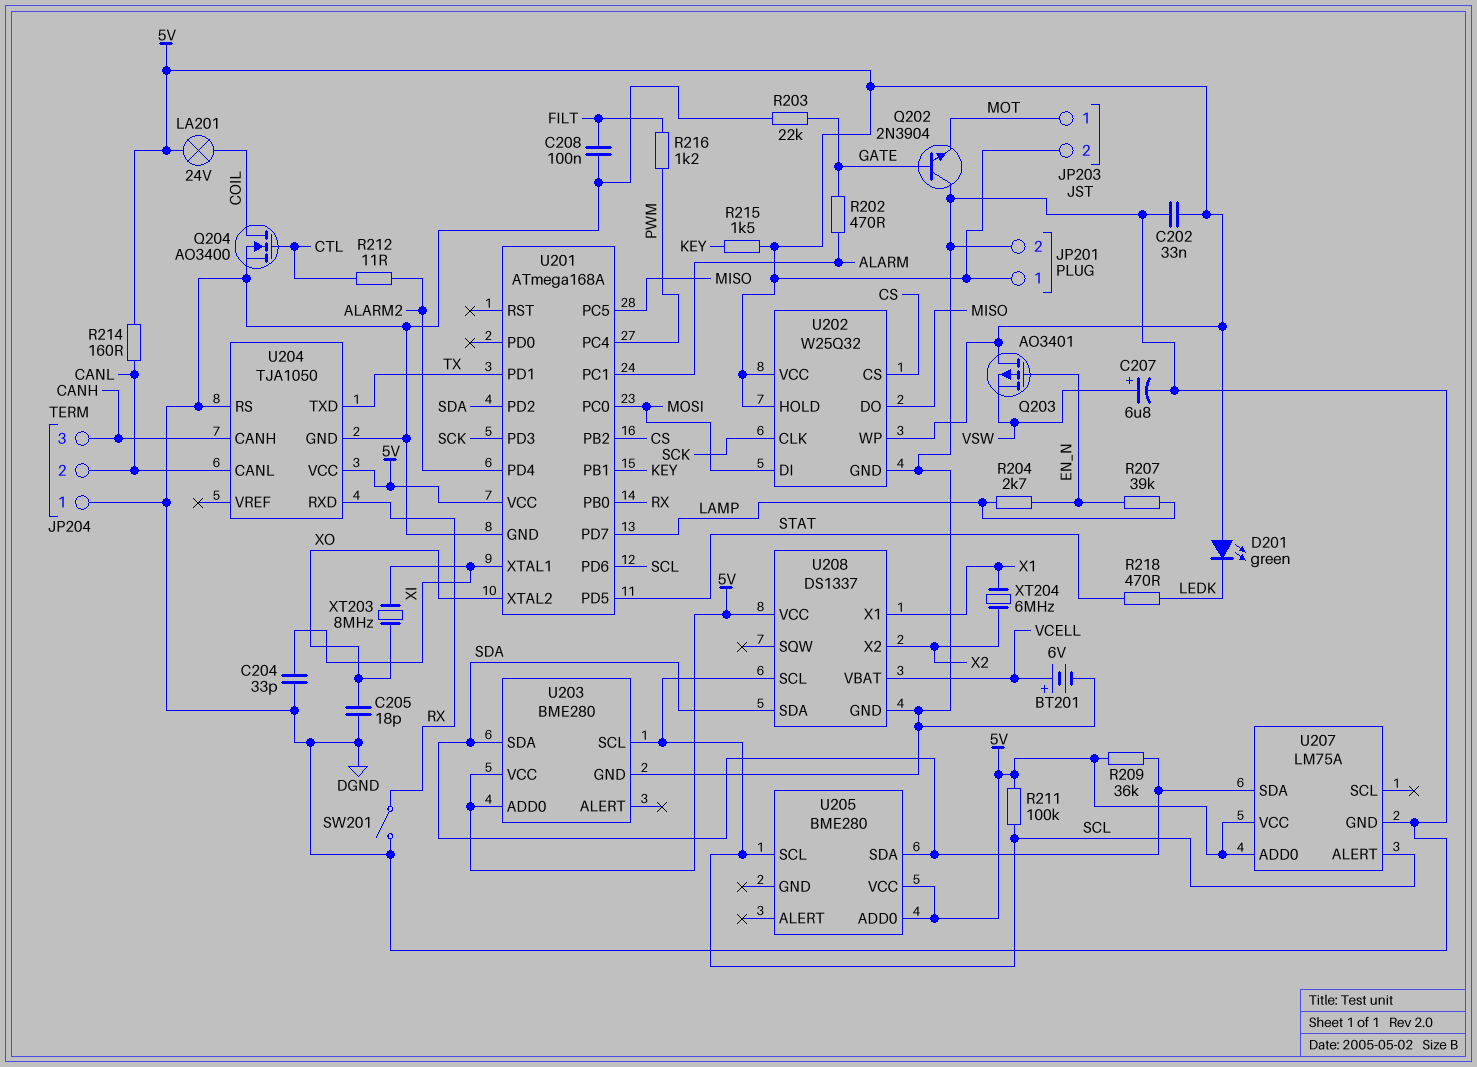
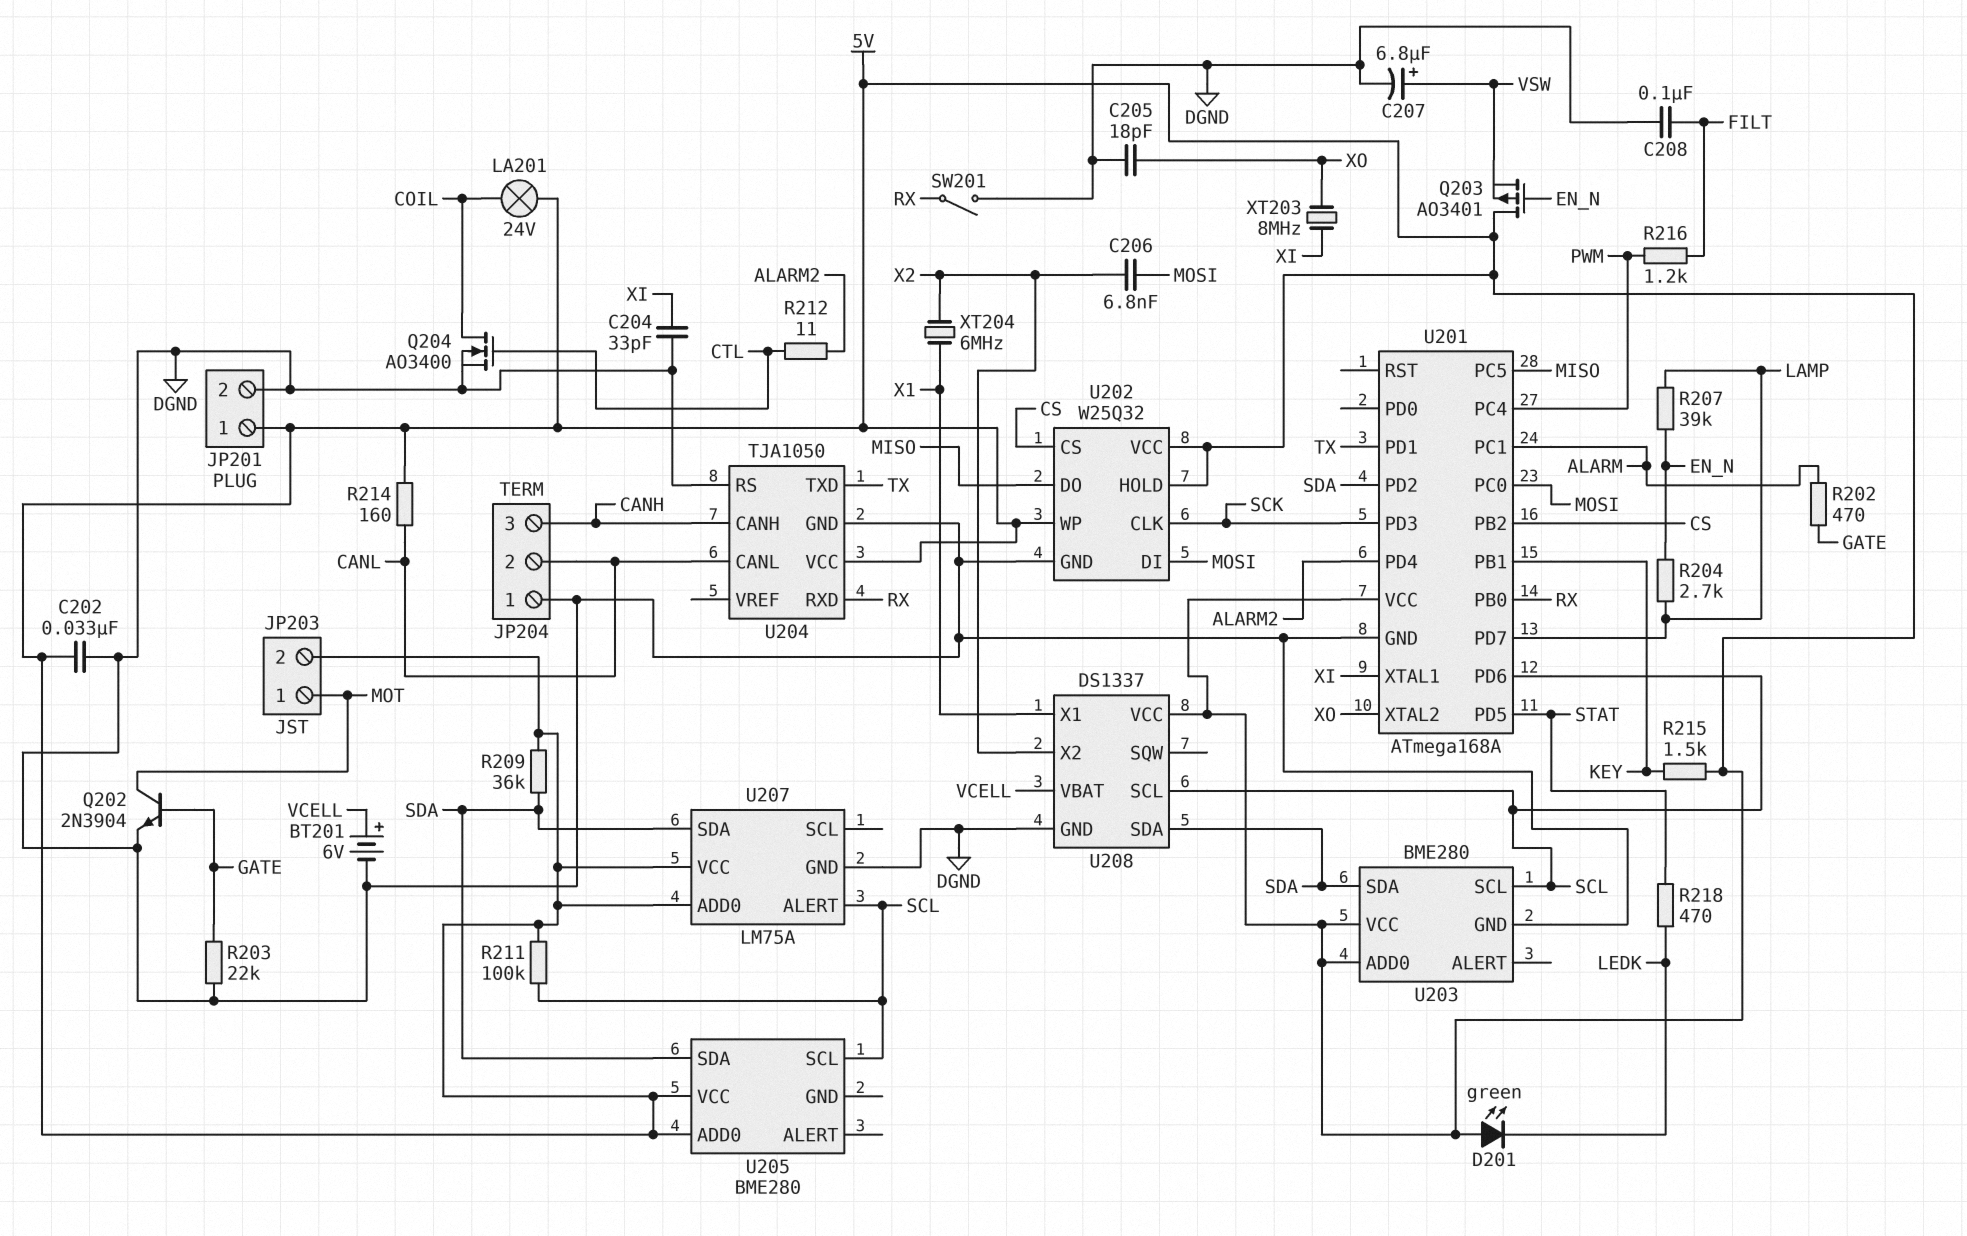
C206: none -> 6.8nF (MOSI, X2)
Q202: NPN 2N3904 (B GATE, C DGND, E MOT) -> NPN 2N3904 (B GATE, C MOT, E DGND)

